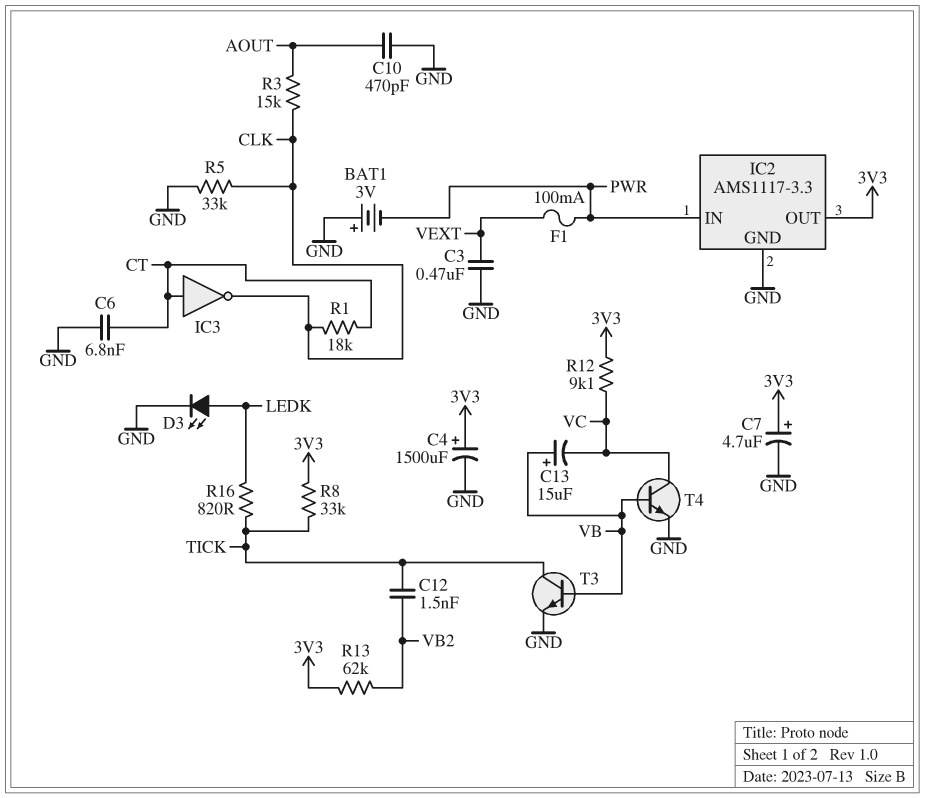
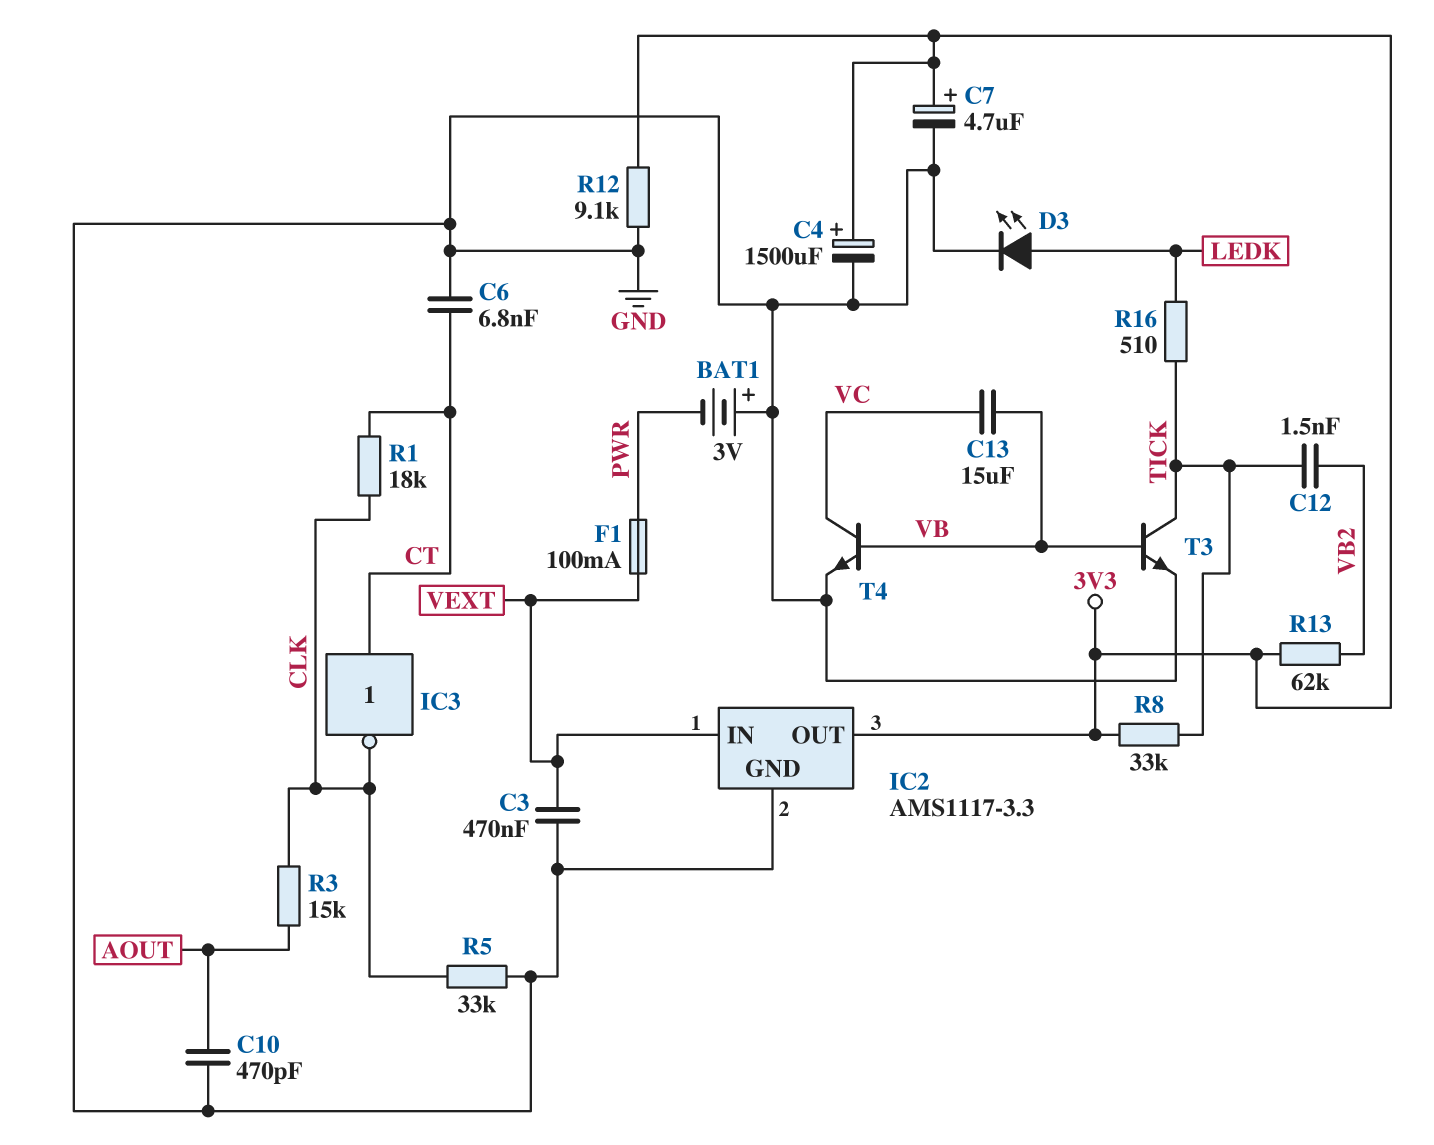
C13: 15uF (plus VB, minus VC) -> 15uF (VB, VC)
IC2 pin IN: PWR -> VEXT
R12: 9.1k (3V3, VC) -> 9.1k (3V3, GND)
R16: 820 (LEDK, TICK) -> 510 (LEDK, TICK)

